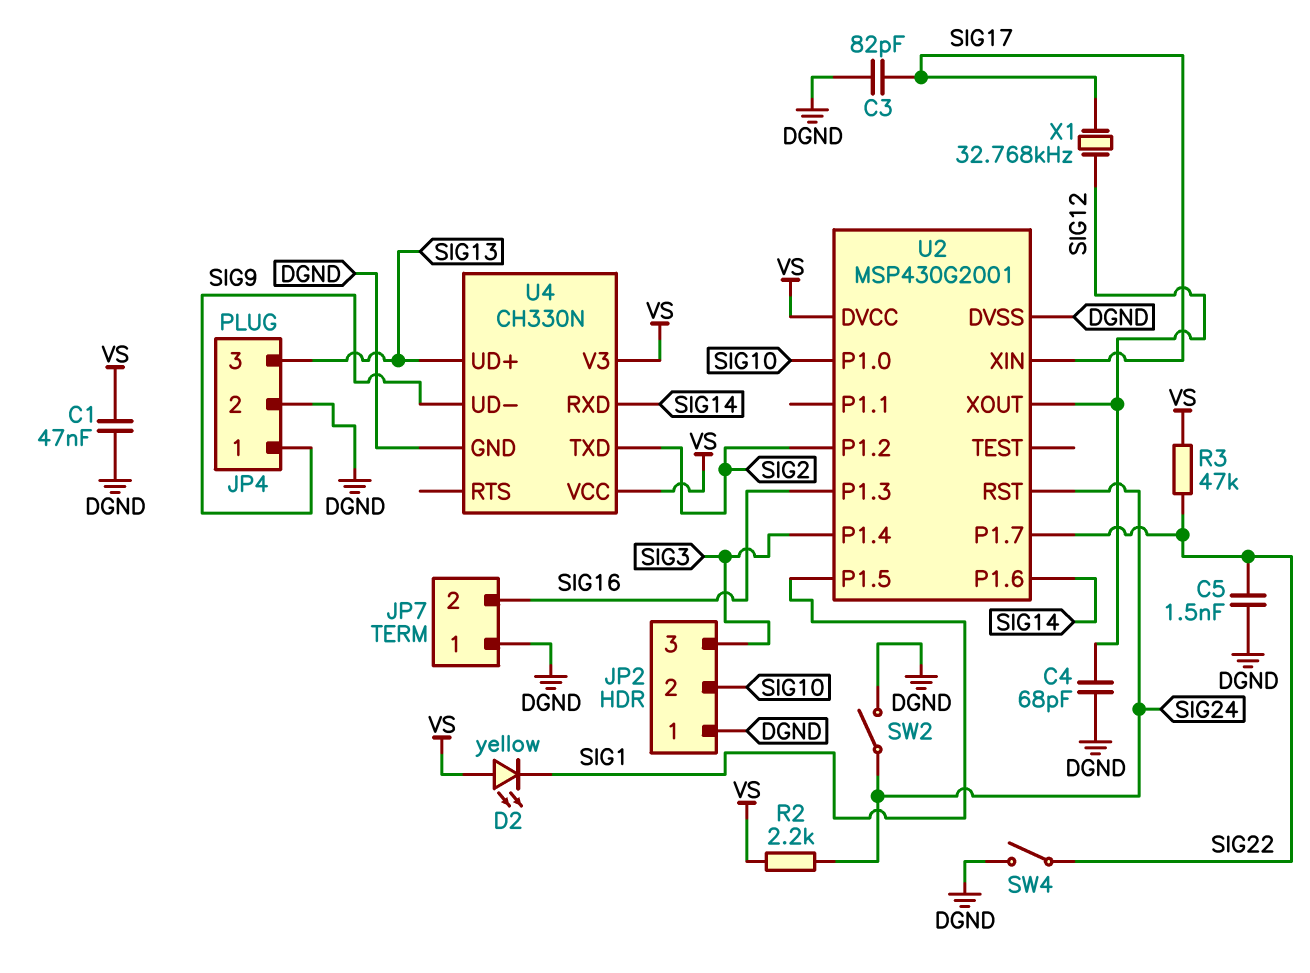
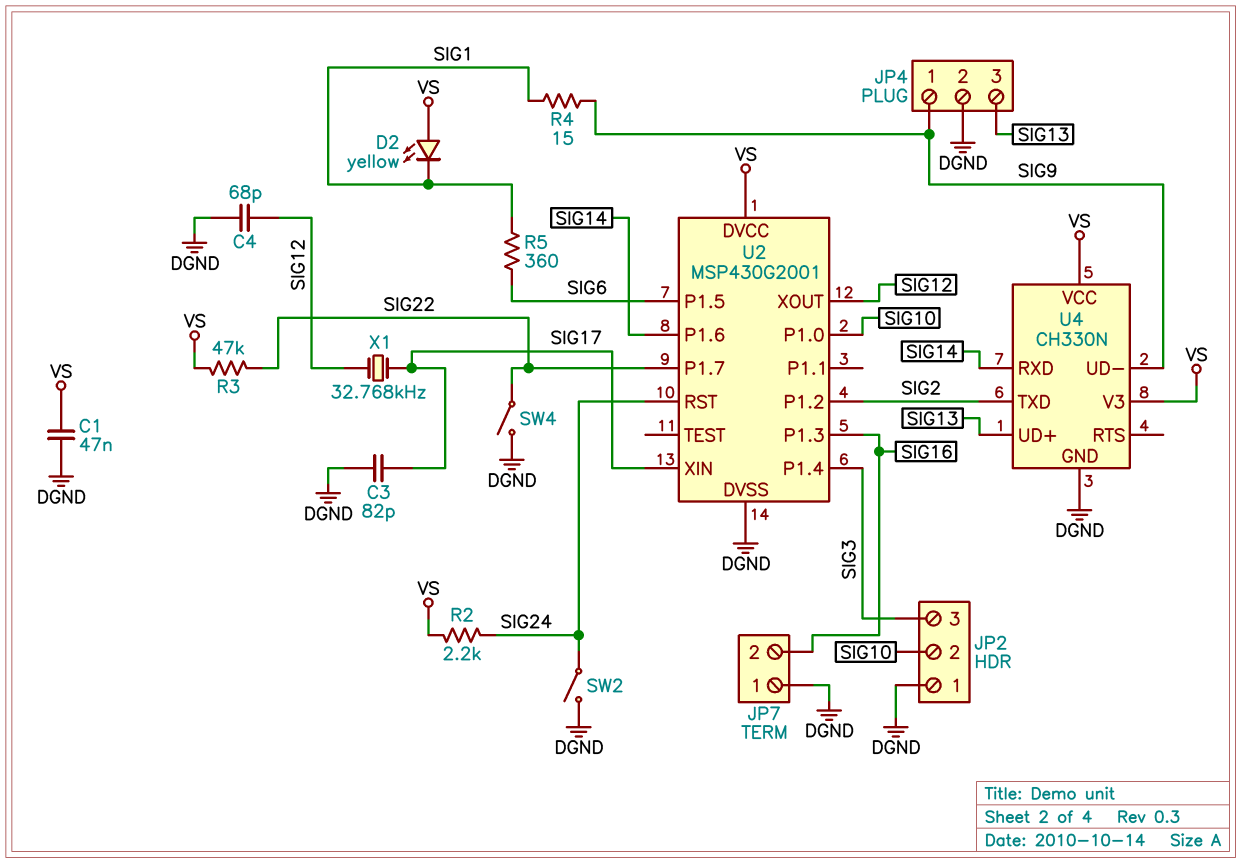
C5: 1.5nF (DGND, SIG22) -> none
R4: none -> 15 (SIG1, SIG9)
R5: none -> 360 (SIG1, SIG6)
U2 pin P1.5: SIG1 -> SIG6

